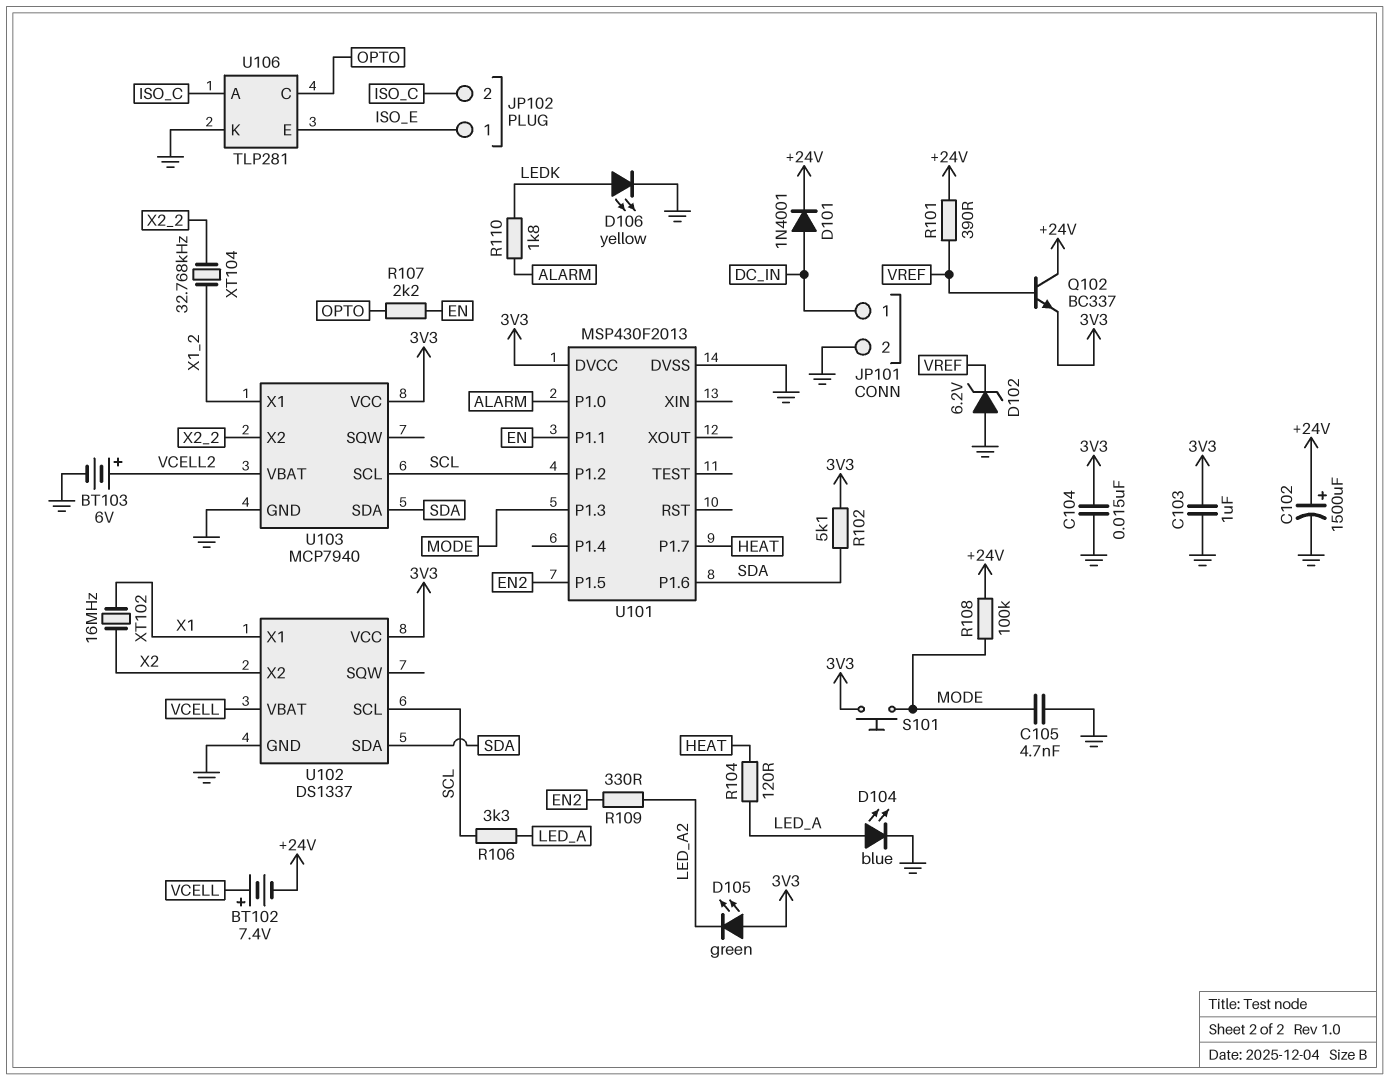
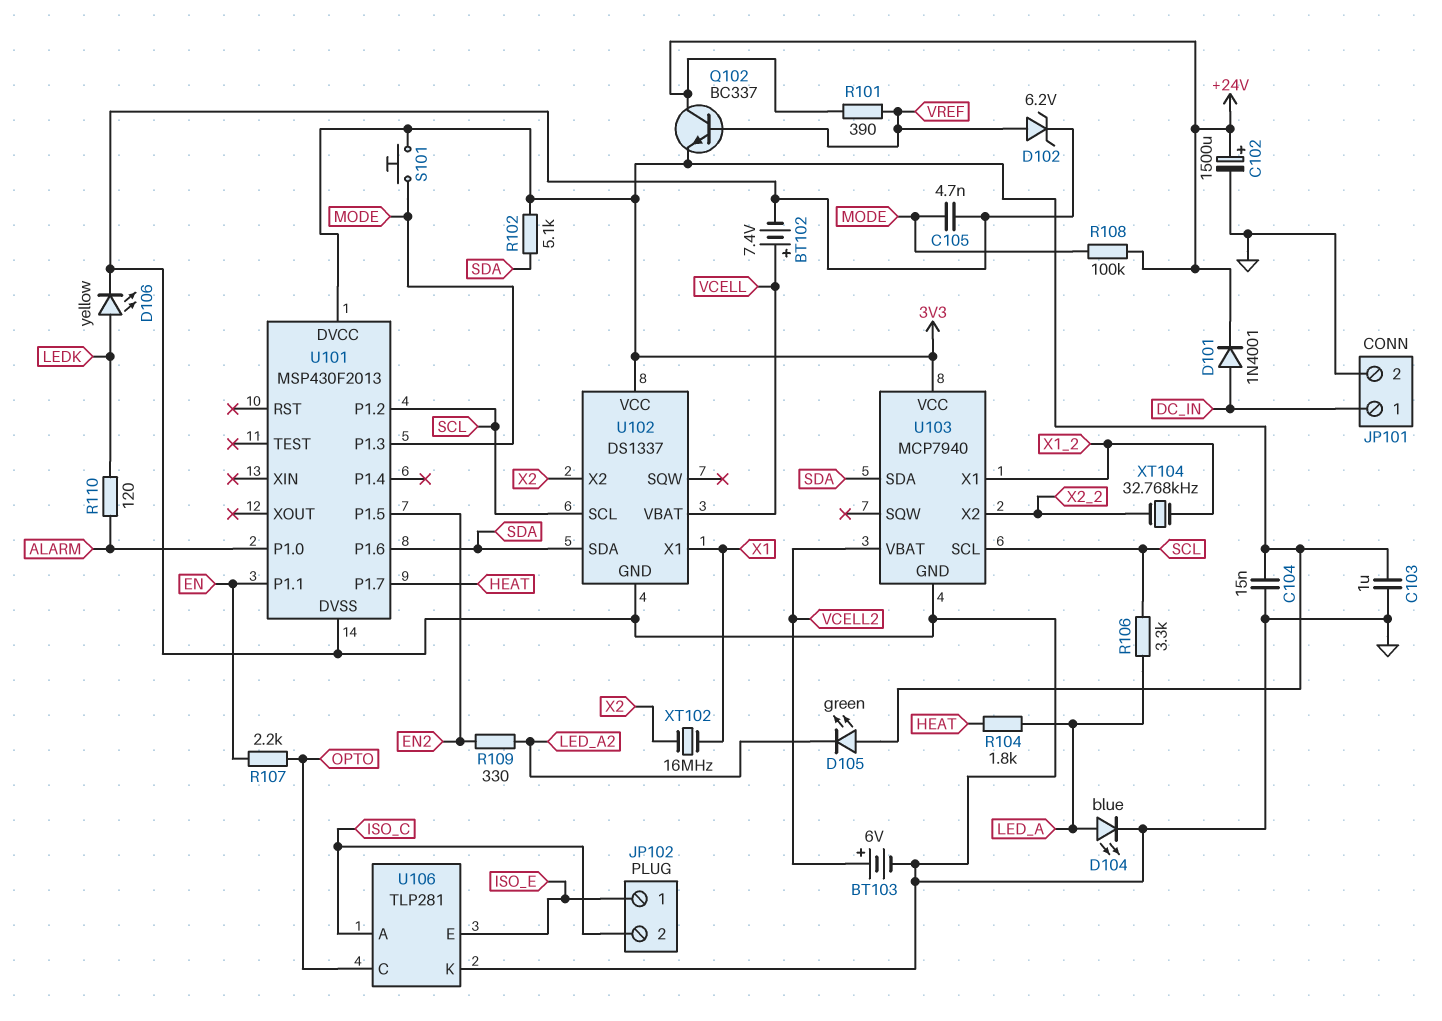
BT102: 7.4V (plus VCELL, minus +24V) -> 7.4V (plus VCELL, minus GND)
D102: zener 6.2V (A GND, K VREF) -> zener 6.2V (A VREF, K GND)
R104: 120 (HEAT, LED_A) -> 1.8k (HEAT, LED_A)
R110: 1.8k (ALARM, LEDK) -> 120 (ALARM, LEDK)

